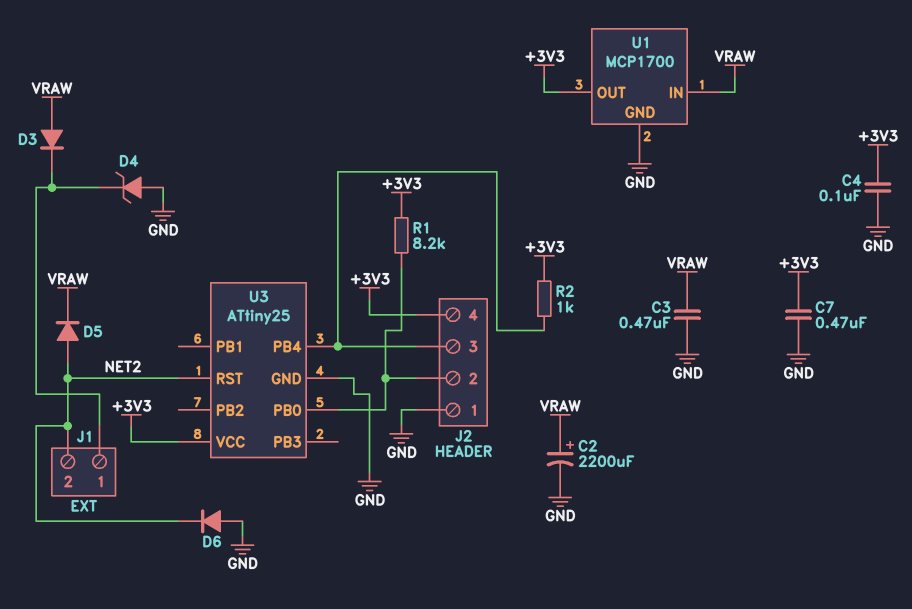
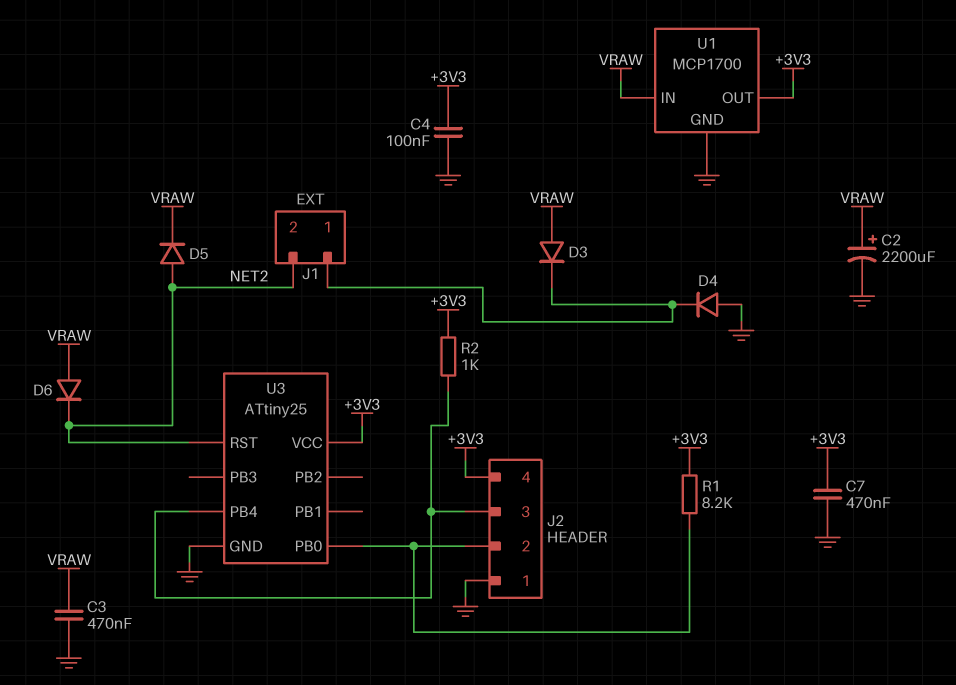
D4: zener (A GND, K J1/1) -> diode (A GND, K J1/1)
D6: diode (A GND, K NET2) -> diode (A VRAW, K NET2)

